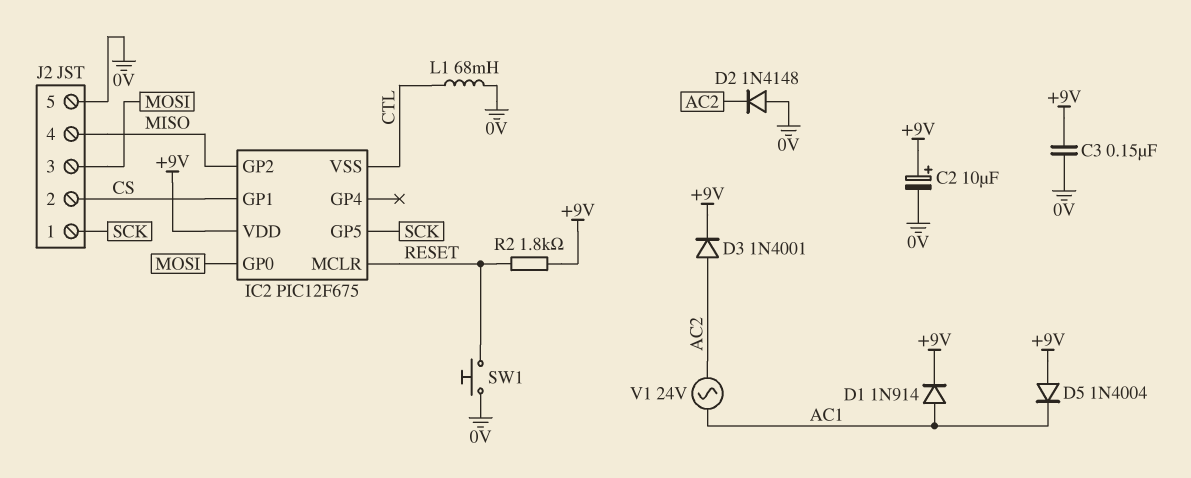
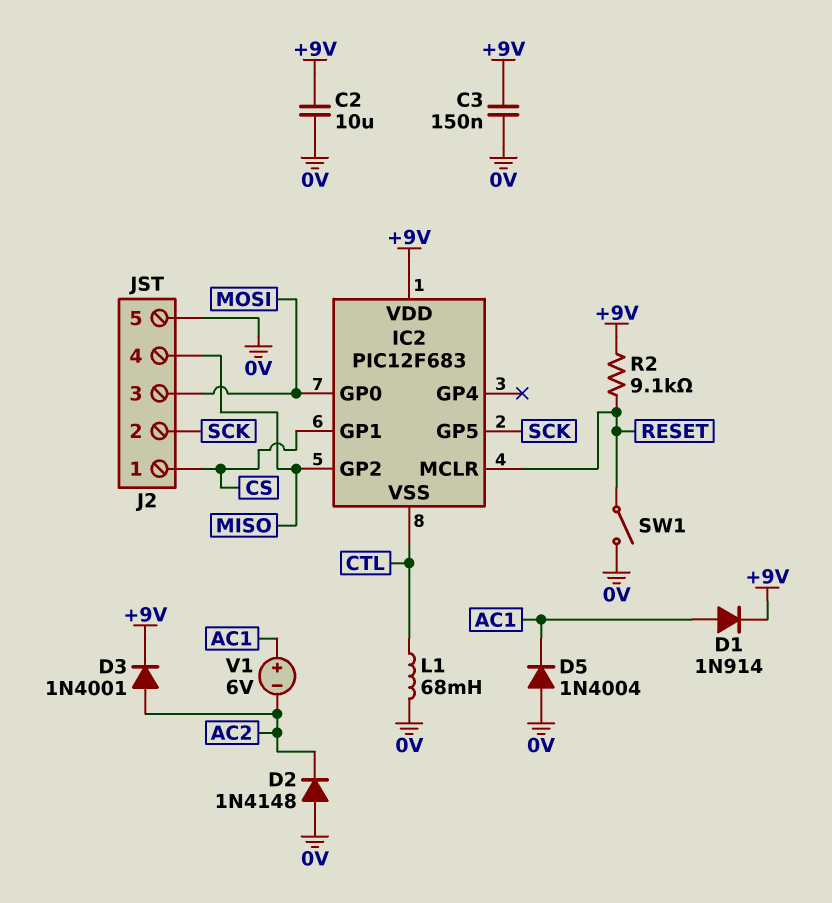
C2: 10uF (plus +9V, minus 0V) -> 10uF (+9V, 0V)
D5: diode 1N4004 (A +9V, K AC1) -> diode 1N4004 (A 0V, K AC1)
IC2: PIC12F675 -> PIC12F683
J2 pin 1: SCK -> CS
J2 pin 2: CS -> SCK
R2: 1.8k (+9V, RESET) -> 9.1k (+9V, RESET)
SW1: button (0V, RESET) -> switch (0V, RESET)
V1: AC 24V (AC1, AC2) -> 6V (plus AC1, minus AC2)

